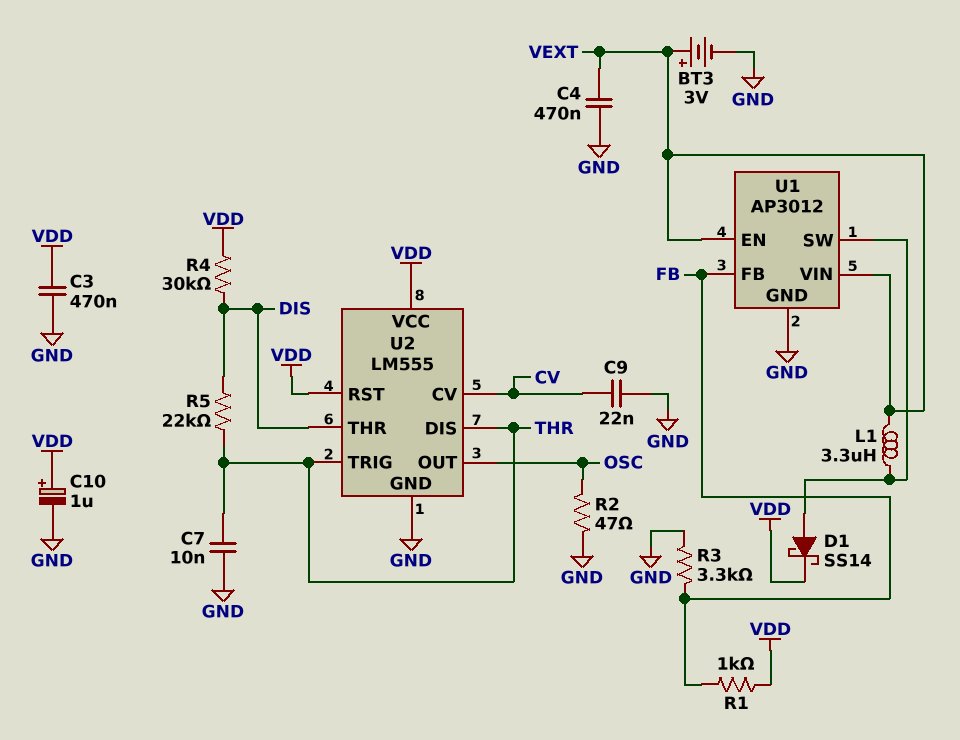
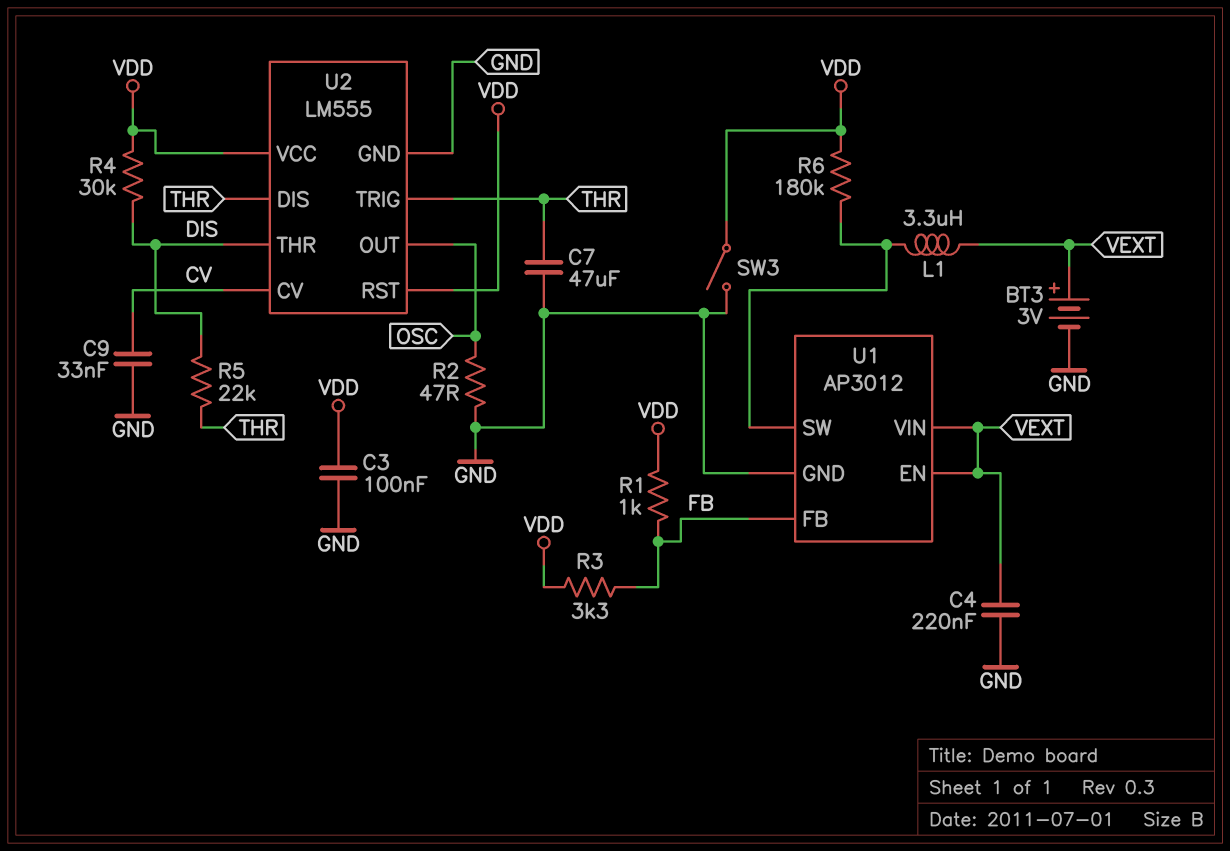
C3: 470nF (GND, VDD) -> 100nF (GND, VDD)
C4: 470nF (GND, VEXT) -> 220nF (GND, VEXT)
C7: 10nF (GND, THR) -> 47uF (GND, THR)
C9: 22nF (CV, GND) -> 33nF (CV, GND)
C10: 1uF (plus VDD, minus GND) -> none
D1: schottky SS14 (A U1/SW, K VDD) -> none
R3: 3.3k (FB, GND) -> 3.3k (FB, VDD)
R6: none -> 180k (U1/SW, VDD)
SW3: none -> switch (GND, VDD)

